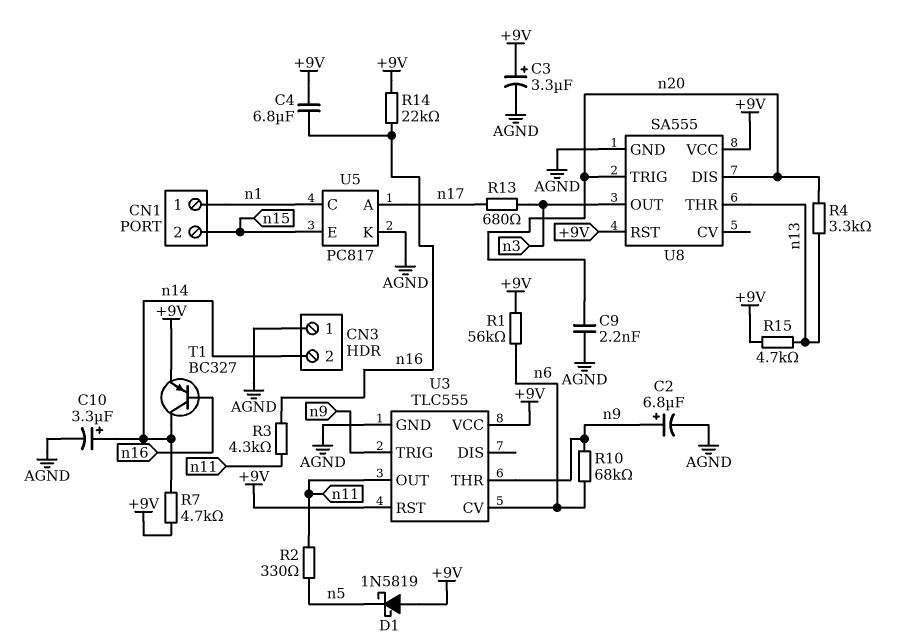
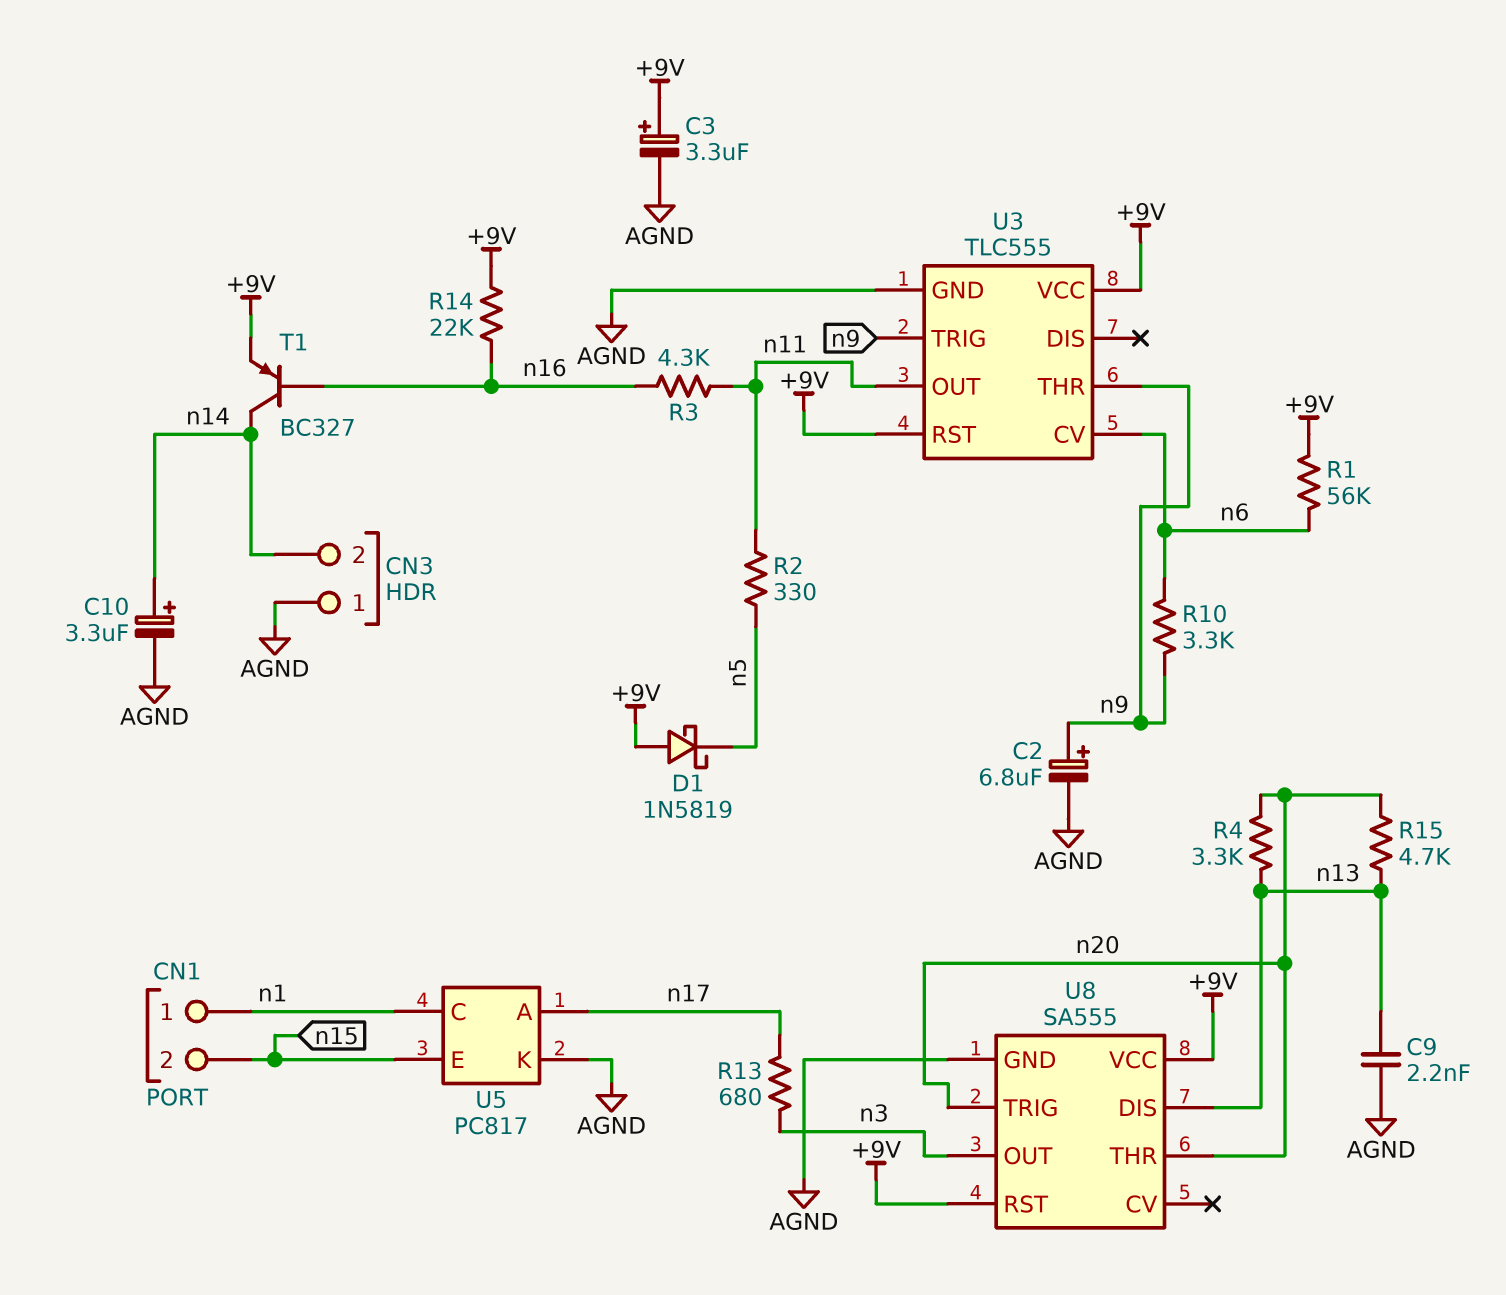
C4: 6.8uF (+9V, n16) -> none
C9: 2.2nF (AGND, n20) -> 2.2nF (AGND, n13)
R7: 4.7k (+9V, n14) -> none
R10: 68k (n6, n9) -> 3.3k (n6, n9)
R15: 4.7k (+9V, n13) -> 4.7k (n13, n20)
U8 pin DIS: n20 -> n13
U8 pin THR: n13 -> n20

